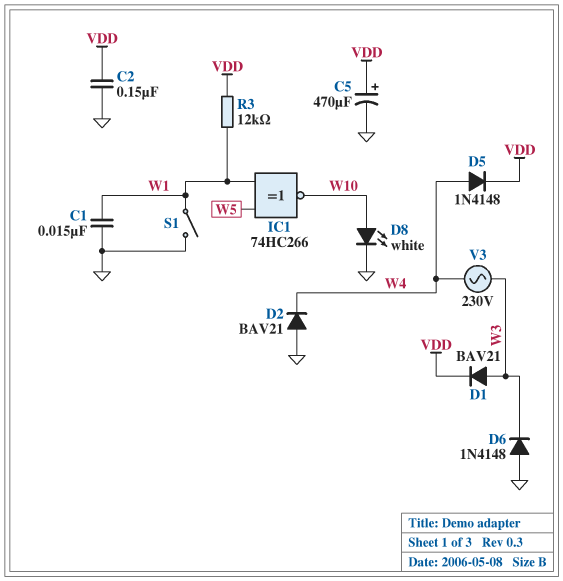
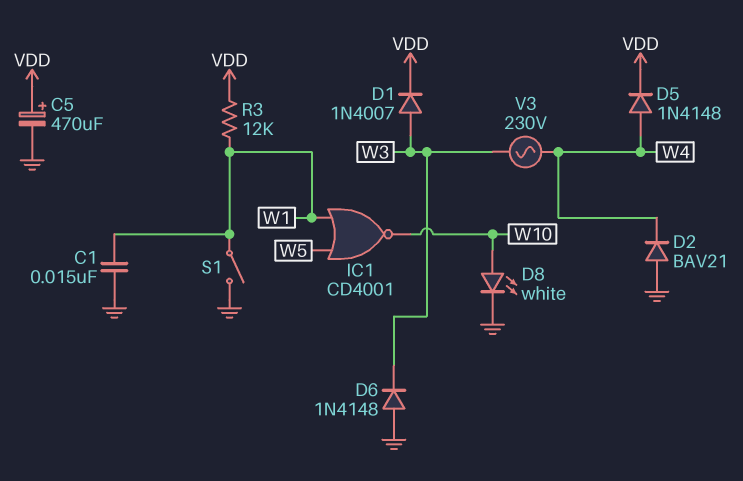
C2: 150nF (GND, VDD) -> none
D1: diode BAV21 (A W3, K VDD) -> diode 1N4007 (A W3, K VDD)
IC1: XNOR 74HC266 (in W1, in W5, out W10) -> NOR CD4001 (in W1, in W5, out W10)

